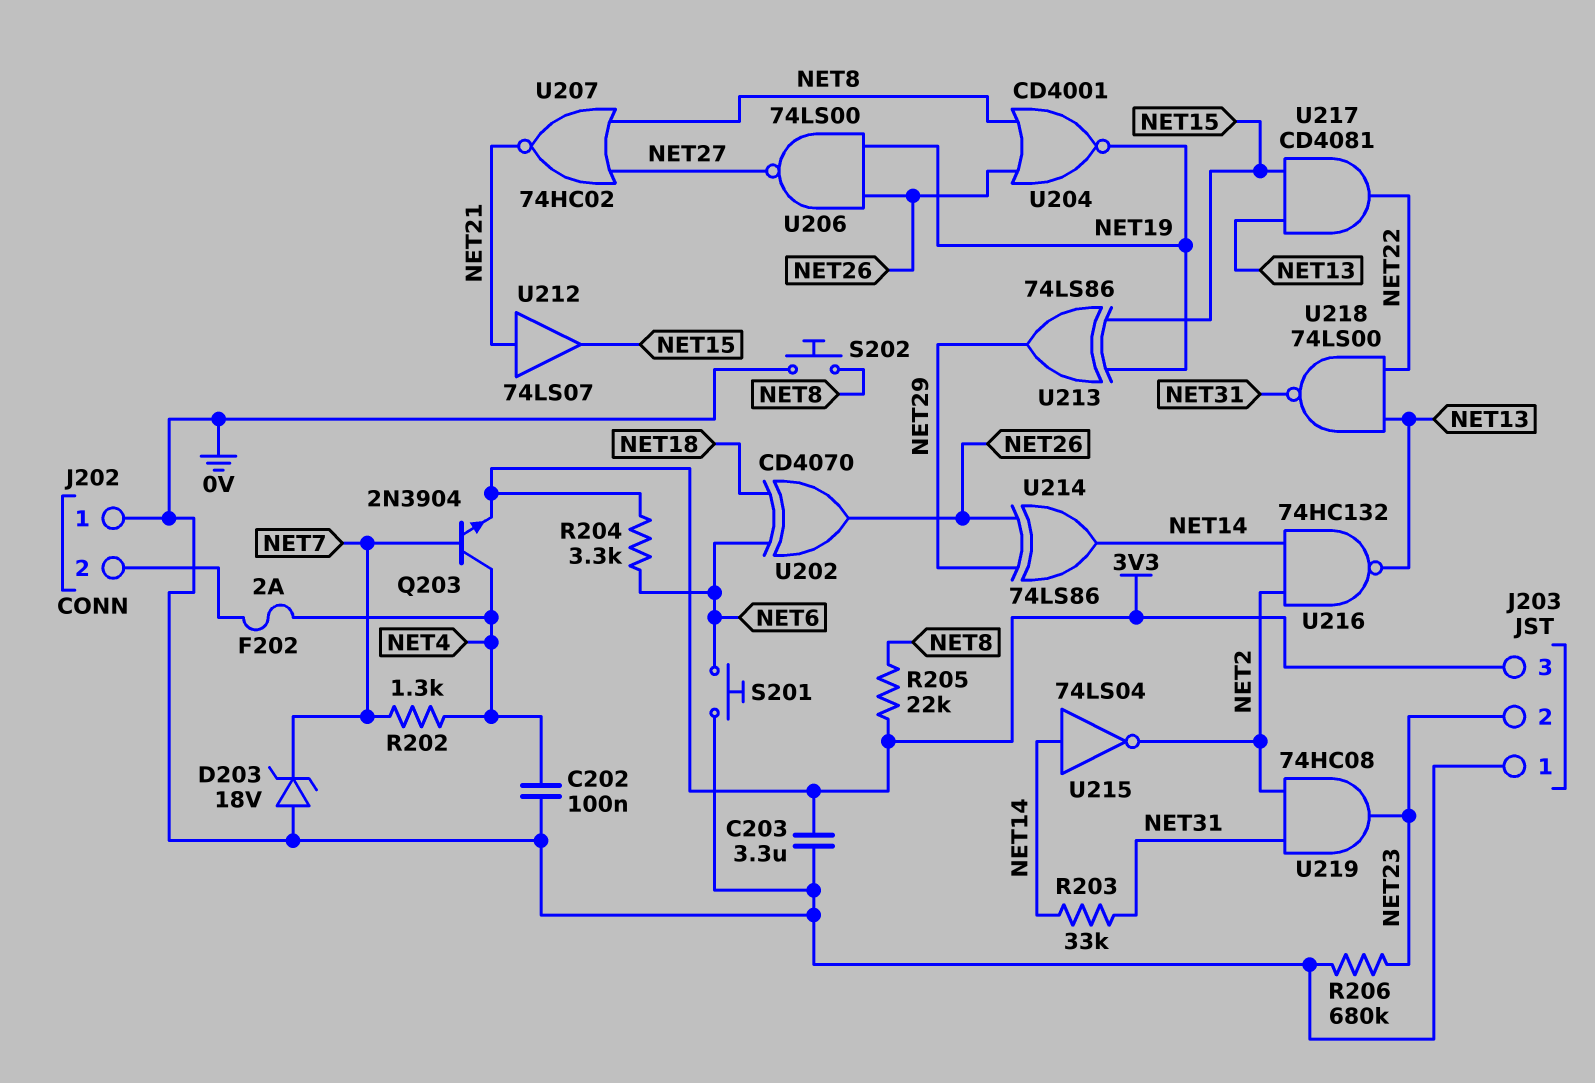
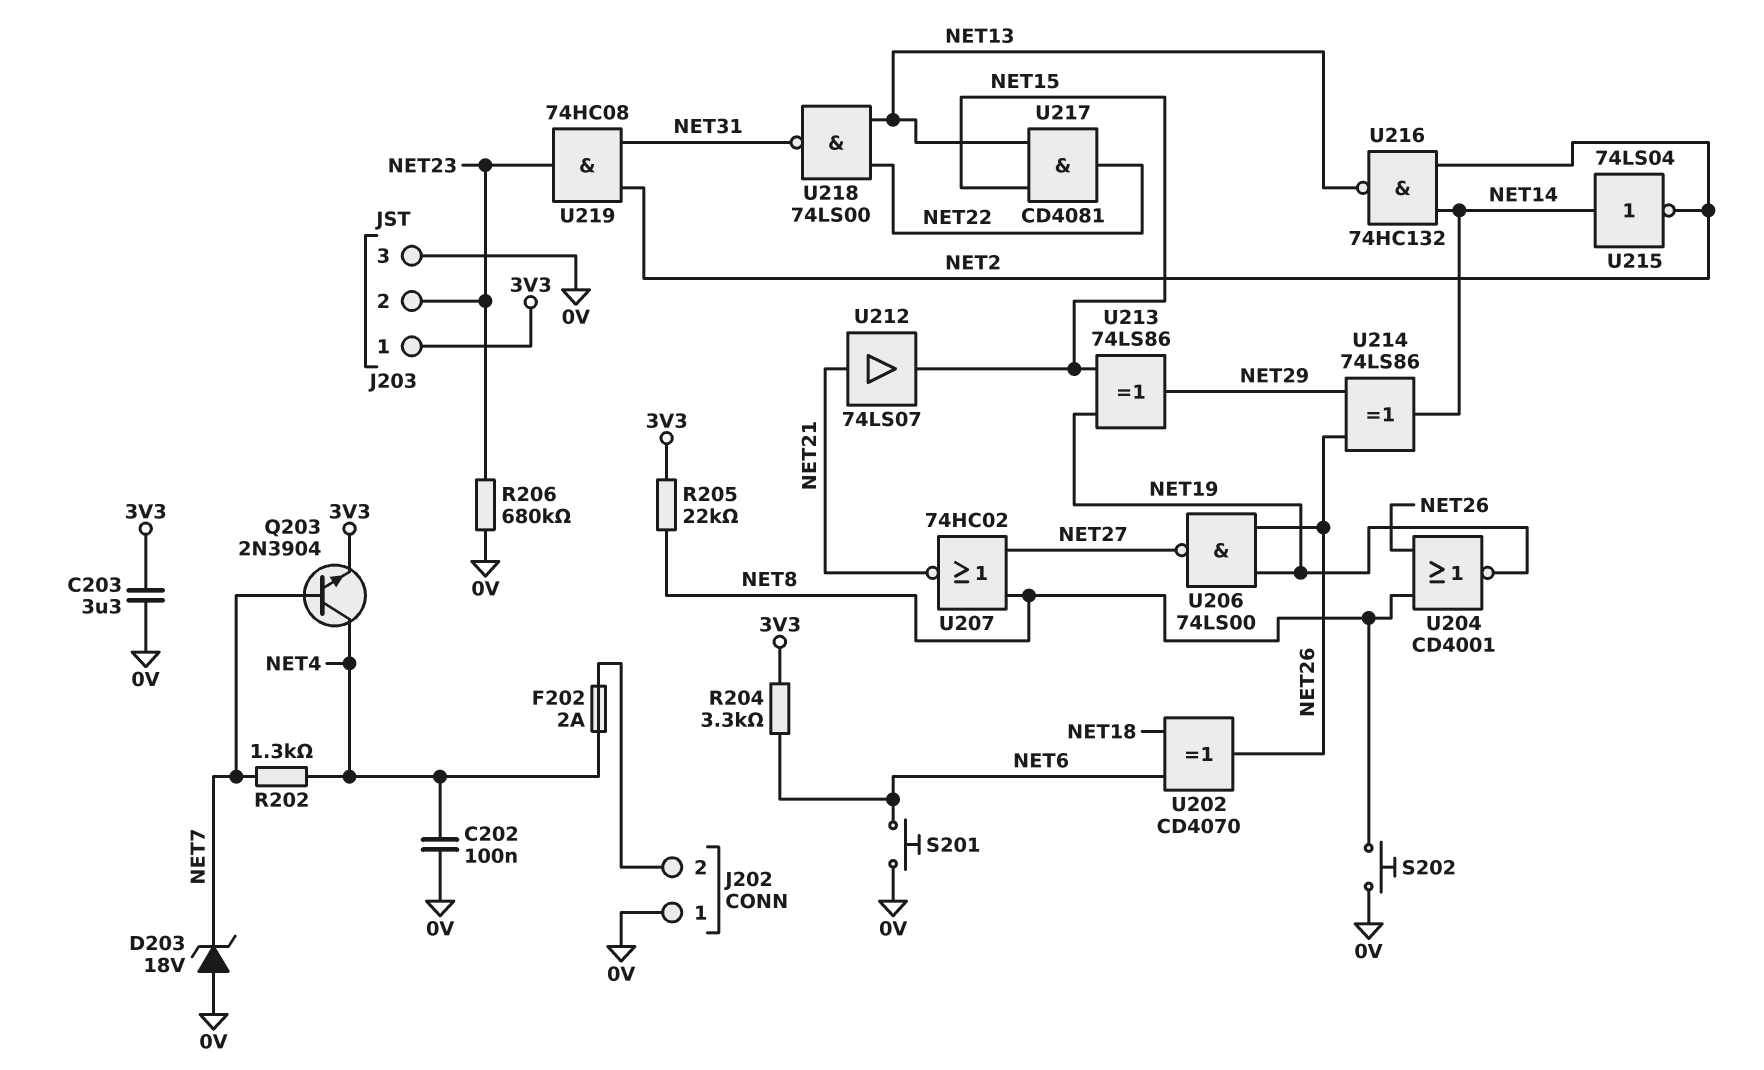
J203 pin 1: 0V -> 3V3
J203 pin 3: 3V3 -> 0V
R203: 33k (NET14, NET31) -> none

